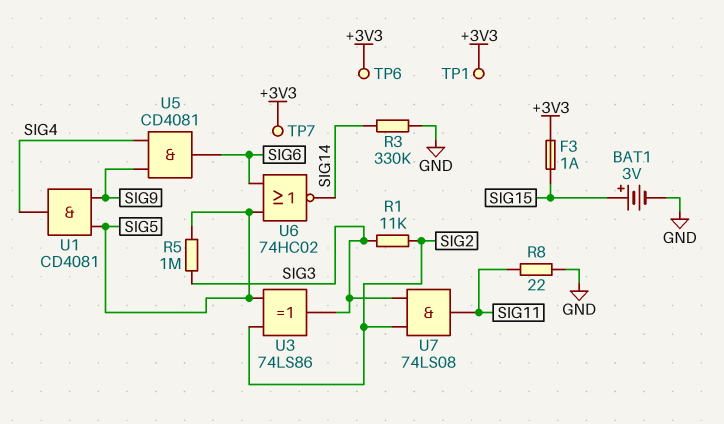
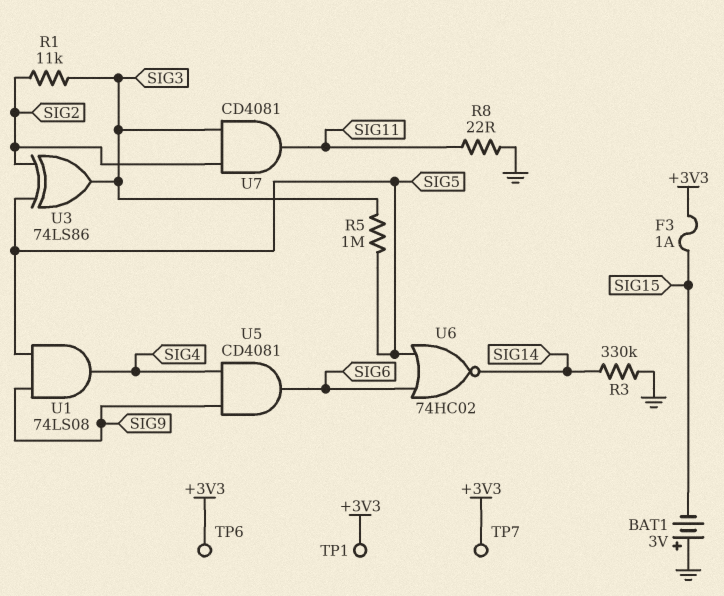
BAT1: 3V (plus SIG15, minus GND) -> 3V (plus GND, minus SIG15)
U1: AND CD4081 (in SIG5, in SIG9, out SIG4) -> AND 74LS08 (in SIG5, in SIG9, out SIG4)
U7: AND 74LS08 (in SIG2, in SIG3, out SIG11) -> AND CD4081 (in SIG2, in SIG3, out SIG11)

